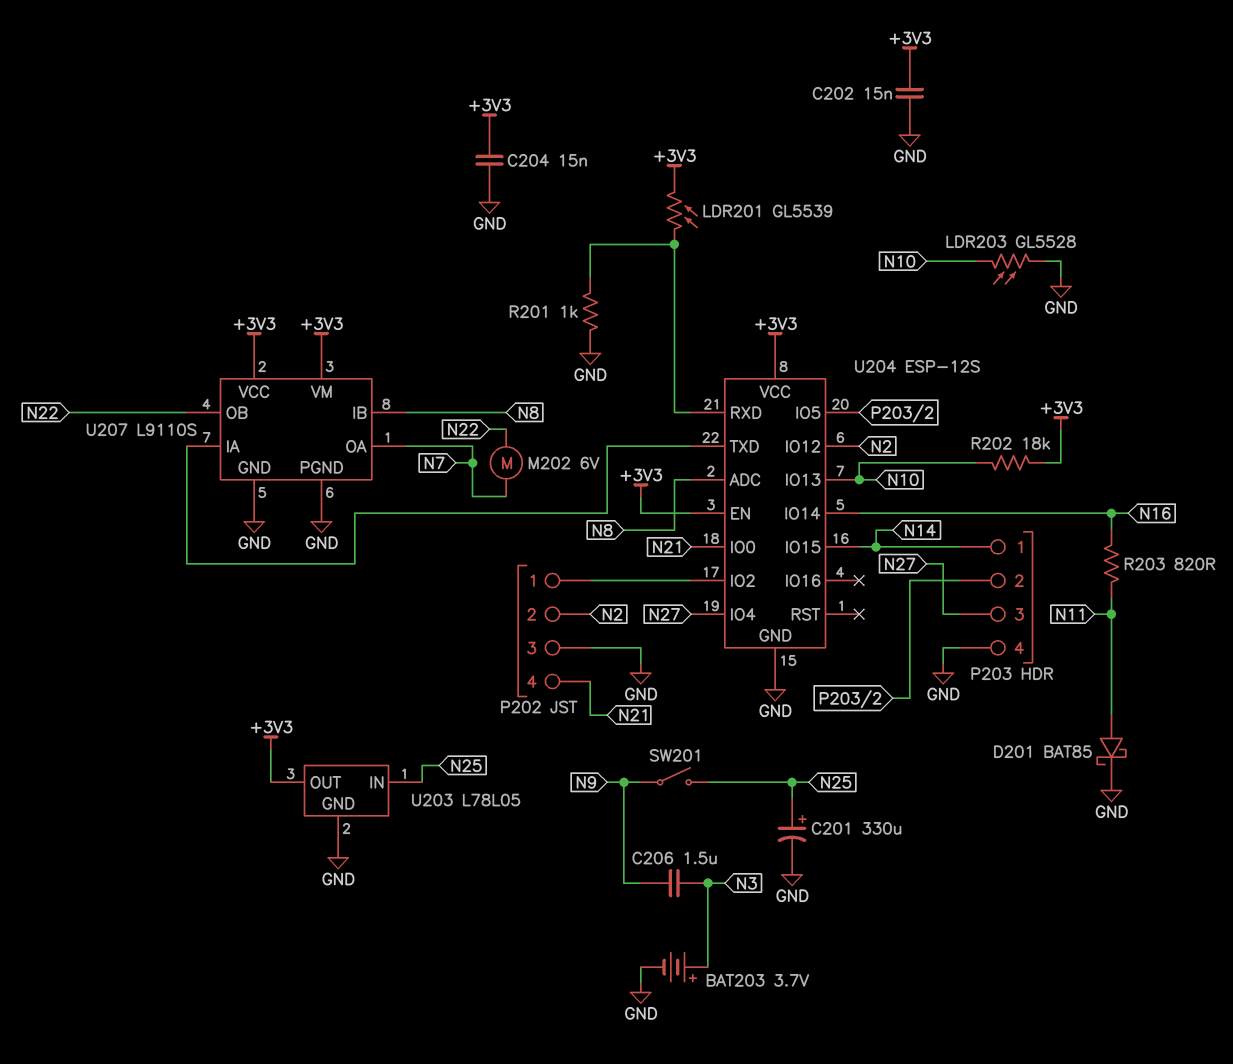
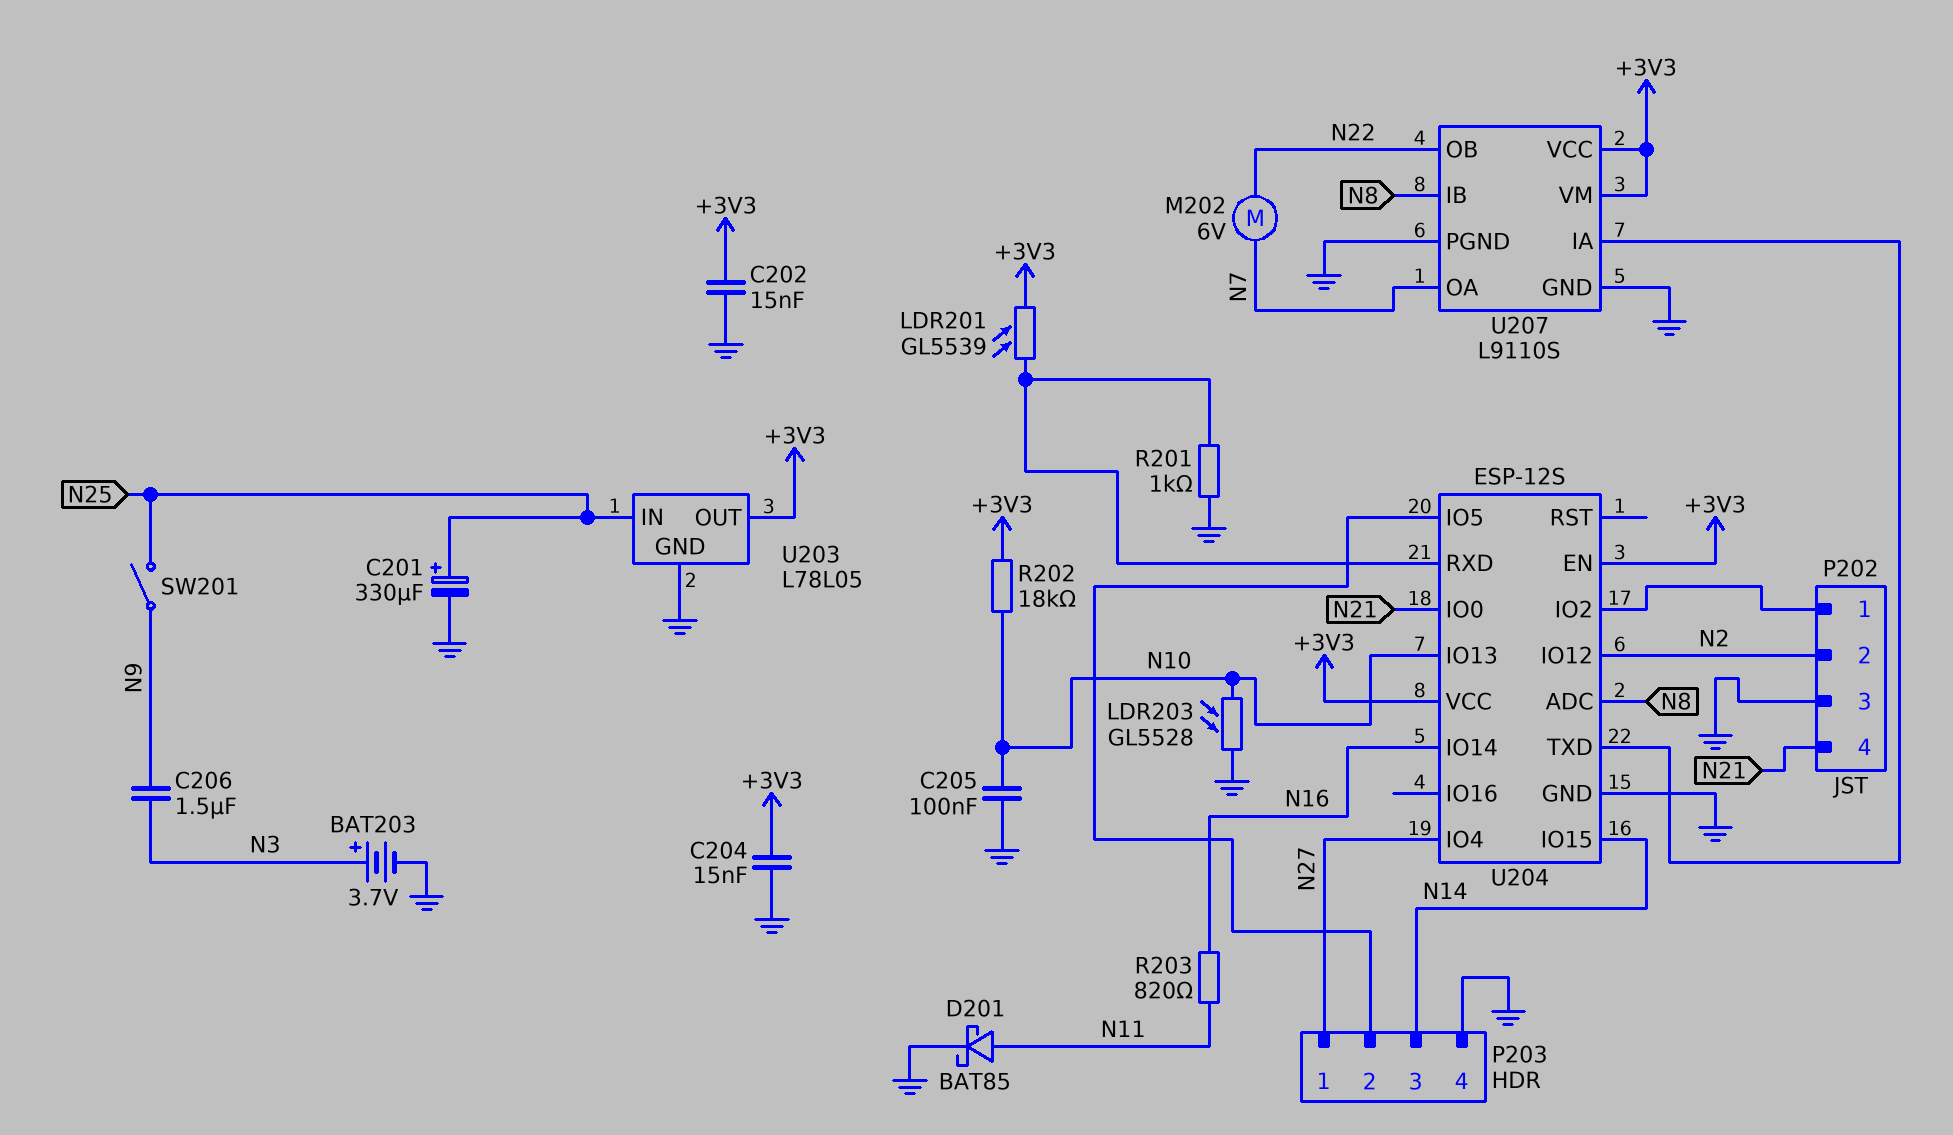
C205: none -> 100nF (GND, N10)
P203 pin 1: N14 -> N27
P203 pin 3: N27 -> N14

